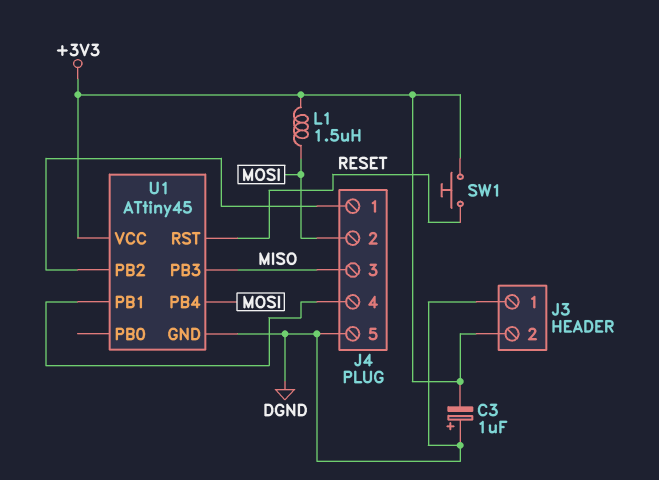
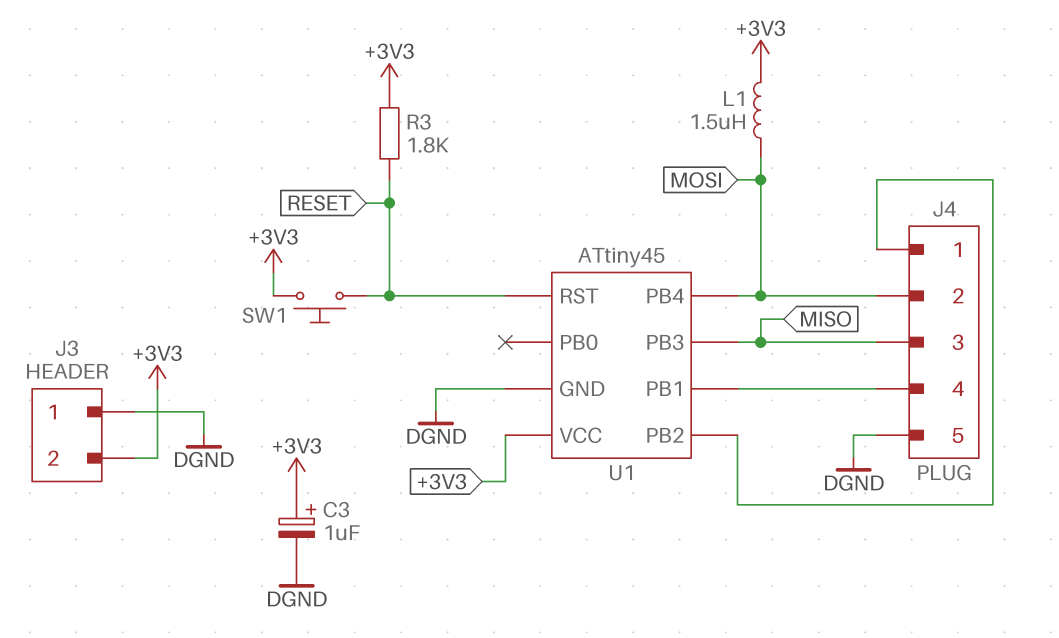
C3: 1uF (plus DGND, minus +3V3) -> 1uF (plus +3V3, minus DGND)
R3: none -> 1.8k (+3V3, RESET)

